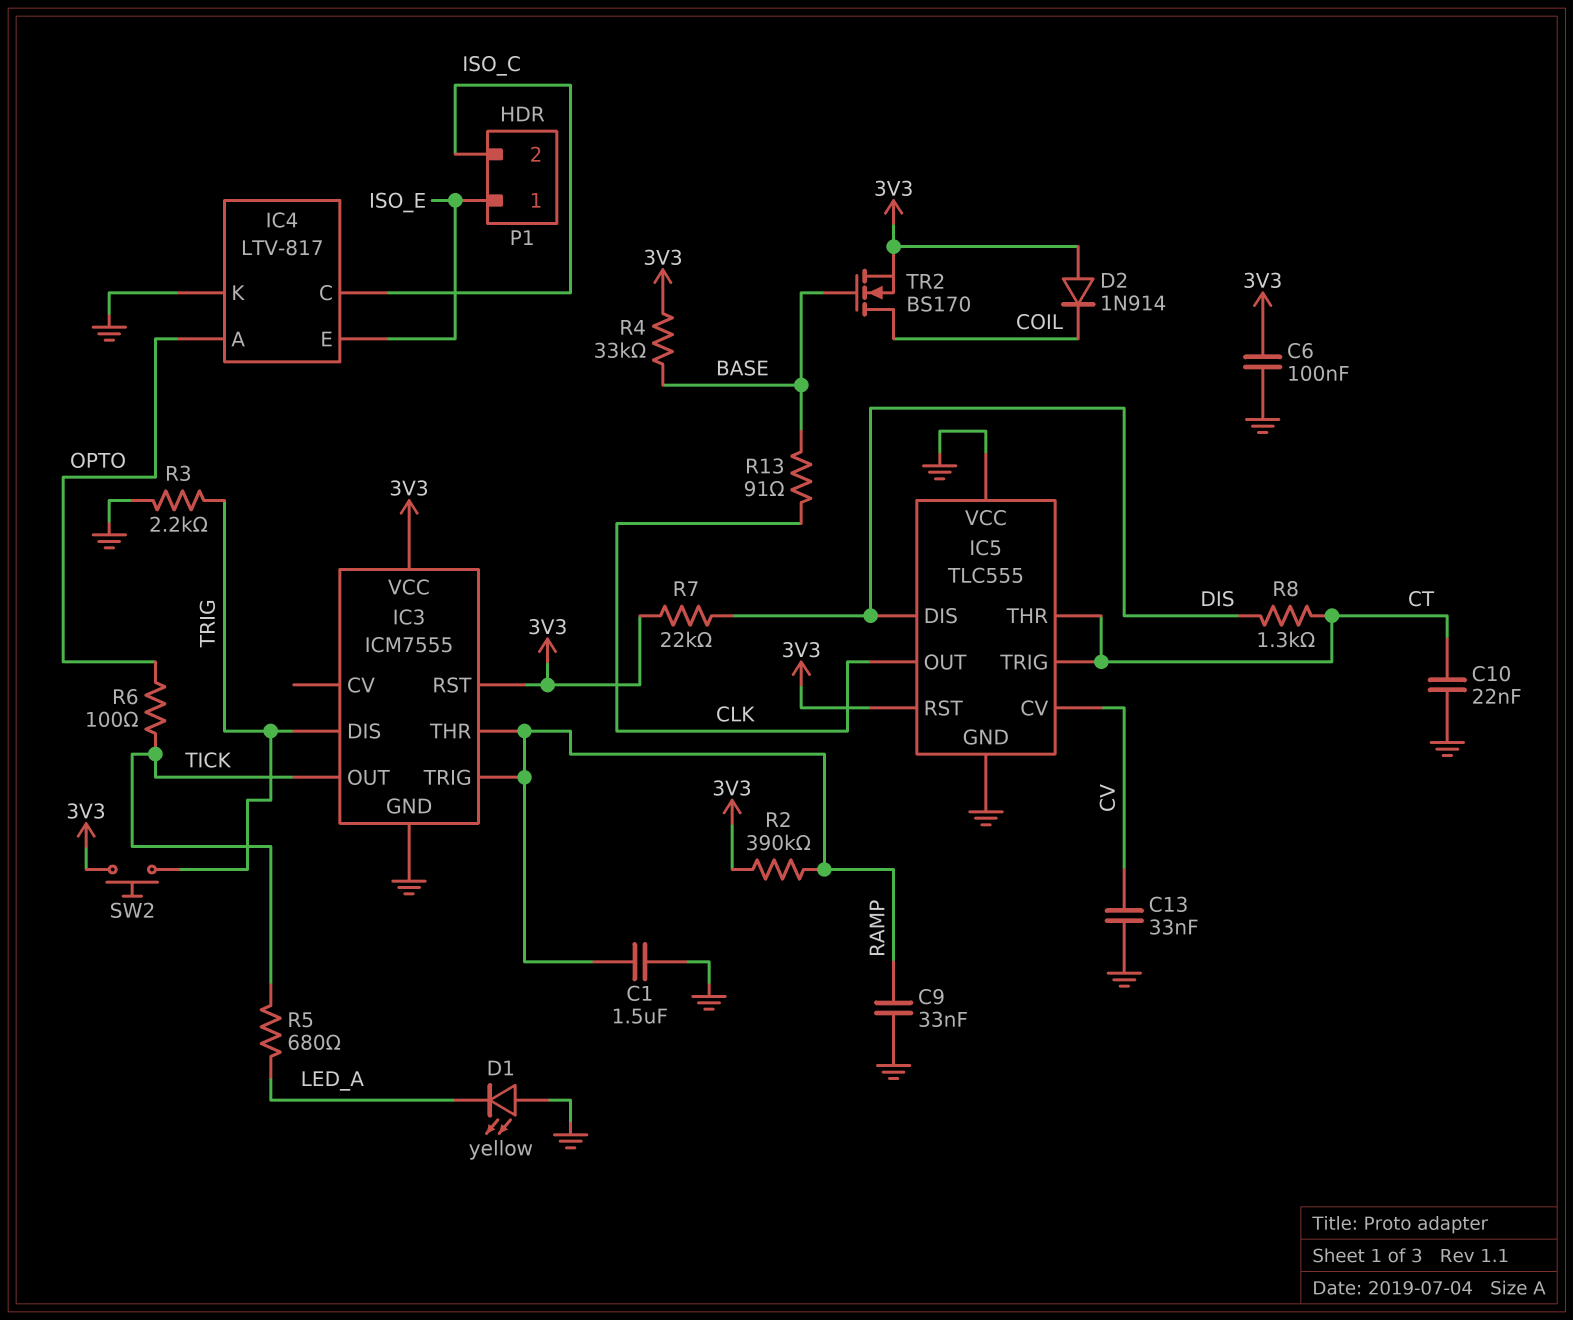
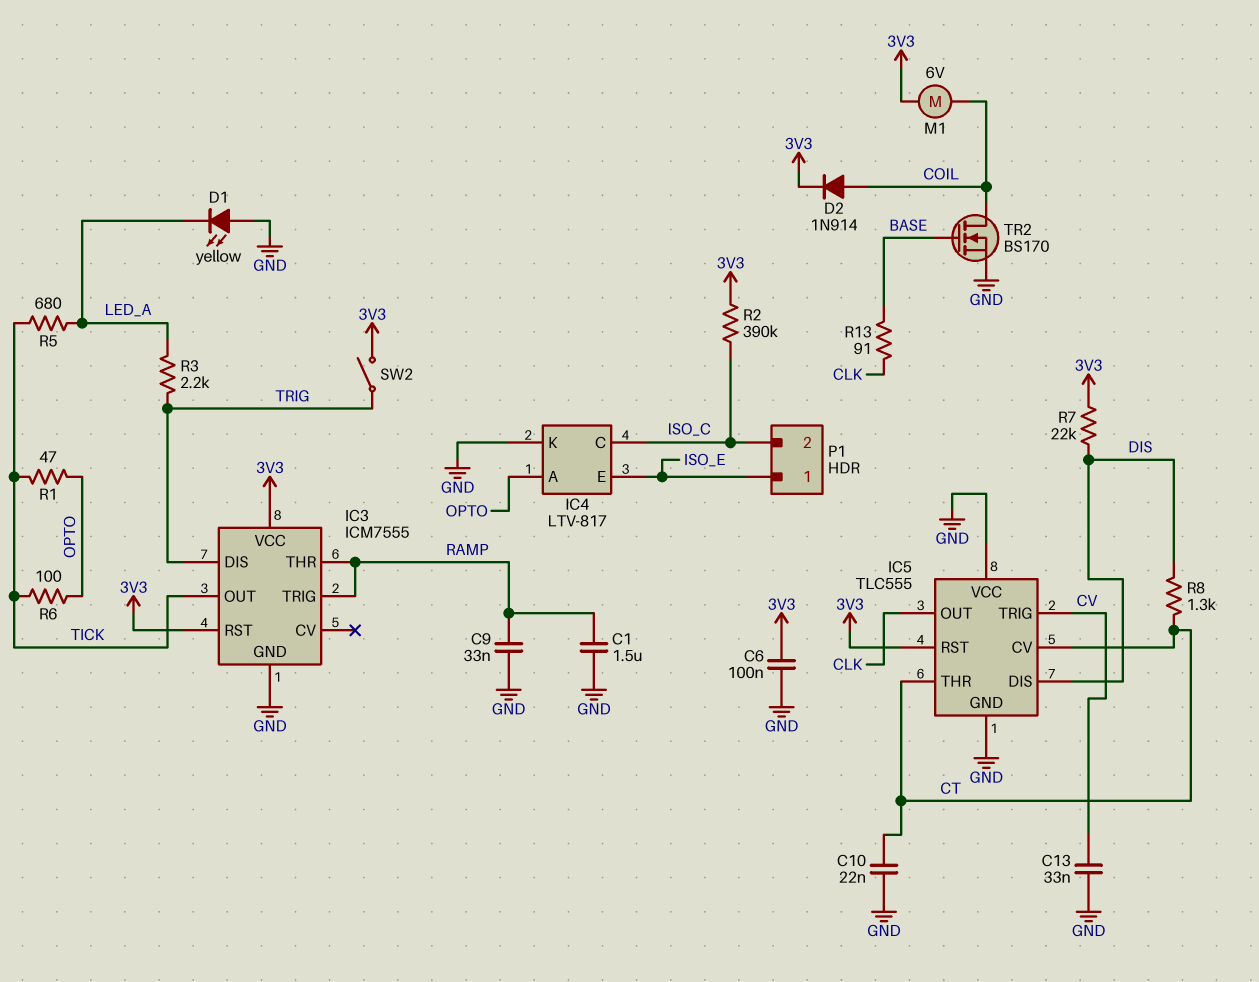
D2: diode 1N914 (A 3V3, K COIL) -> diode 1N914 (A COIL, K 3V3)
IC5 pin CV: CV -> CT
IC5 pin TRIG: CT -> CV
M1: none -> motor 6V (3V3, COIL)
R1: none -> 47 (OPTO, TICK)
R2: 390k (3V3, RAMP) -> 390k (3V3, ISO_C)
R3: 2.2k (GND, TRIG) -> 2.2k (LED_A, TRIG)
R4: 33k (3V3, BASE) -> none
SW2: button (3V3, TRIG) -> switch (3V3, TRIG)
TR2: NMOS BS170 (G BASE, D COIL, S 3V3) -> NMOS BS170 (G BASE, D COIL, S GND)

